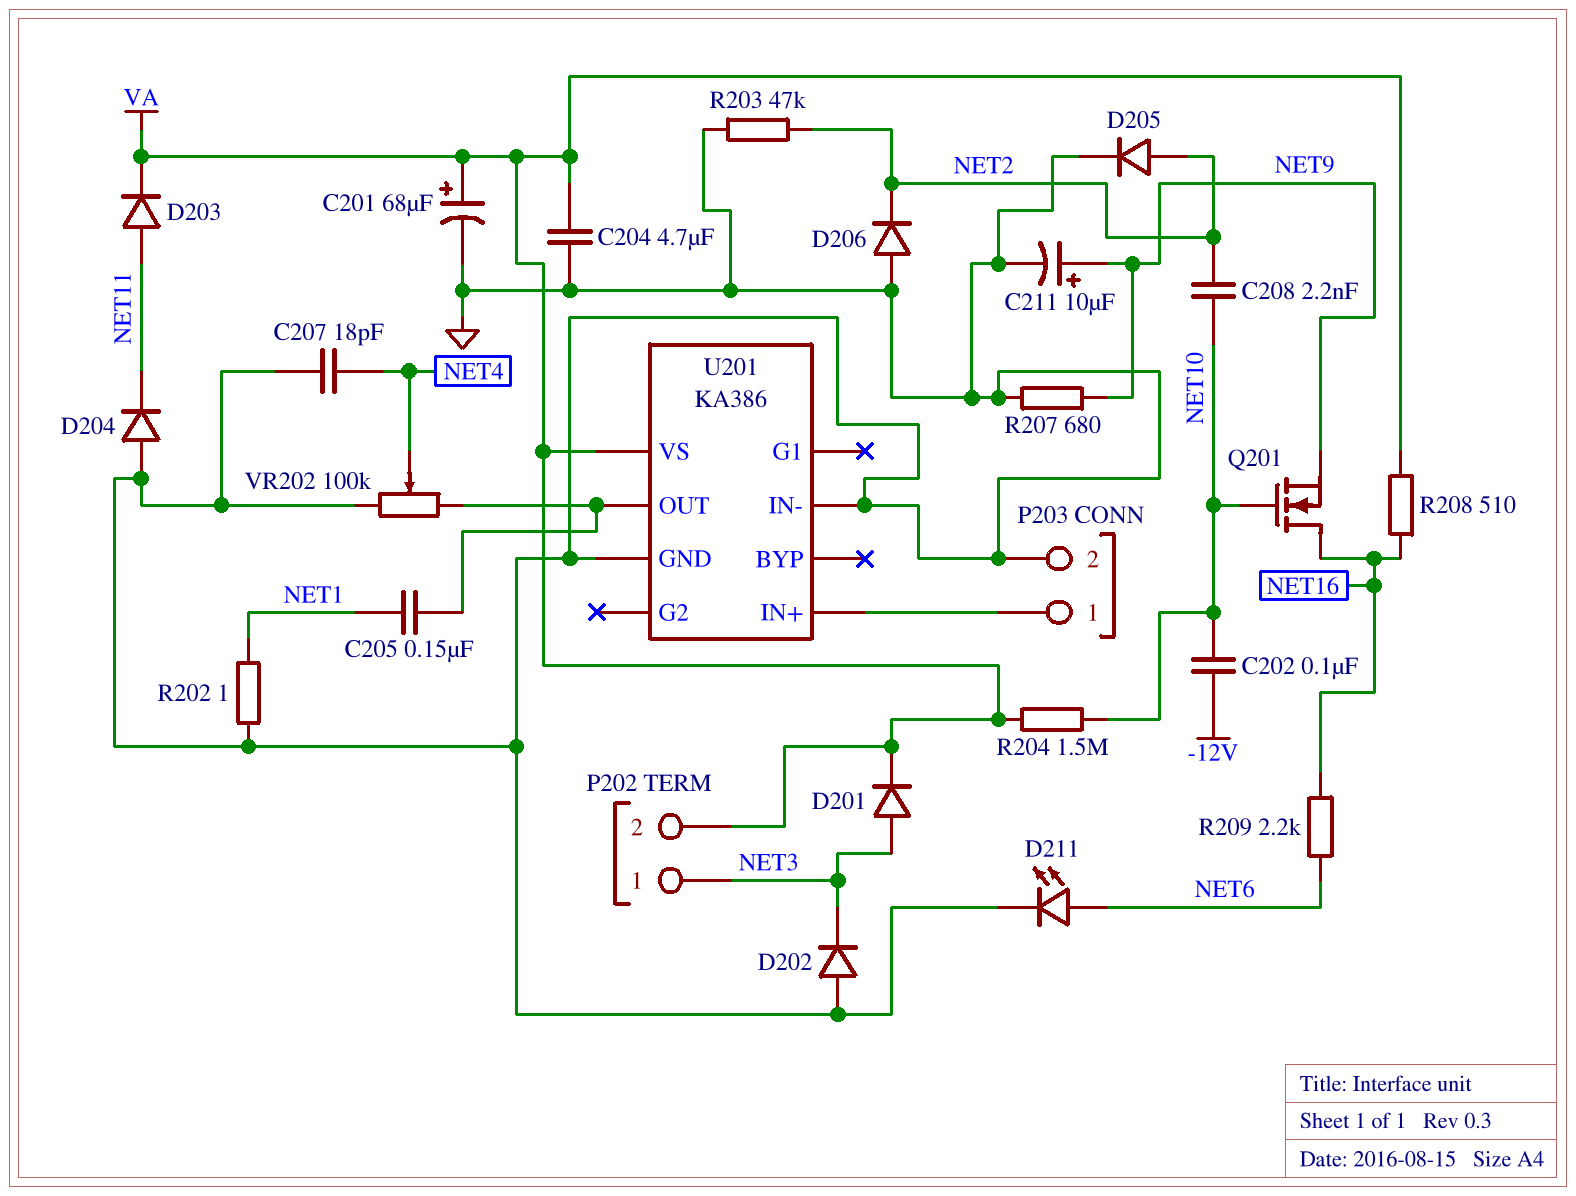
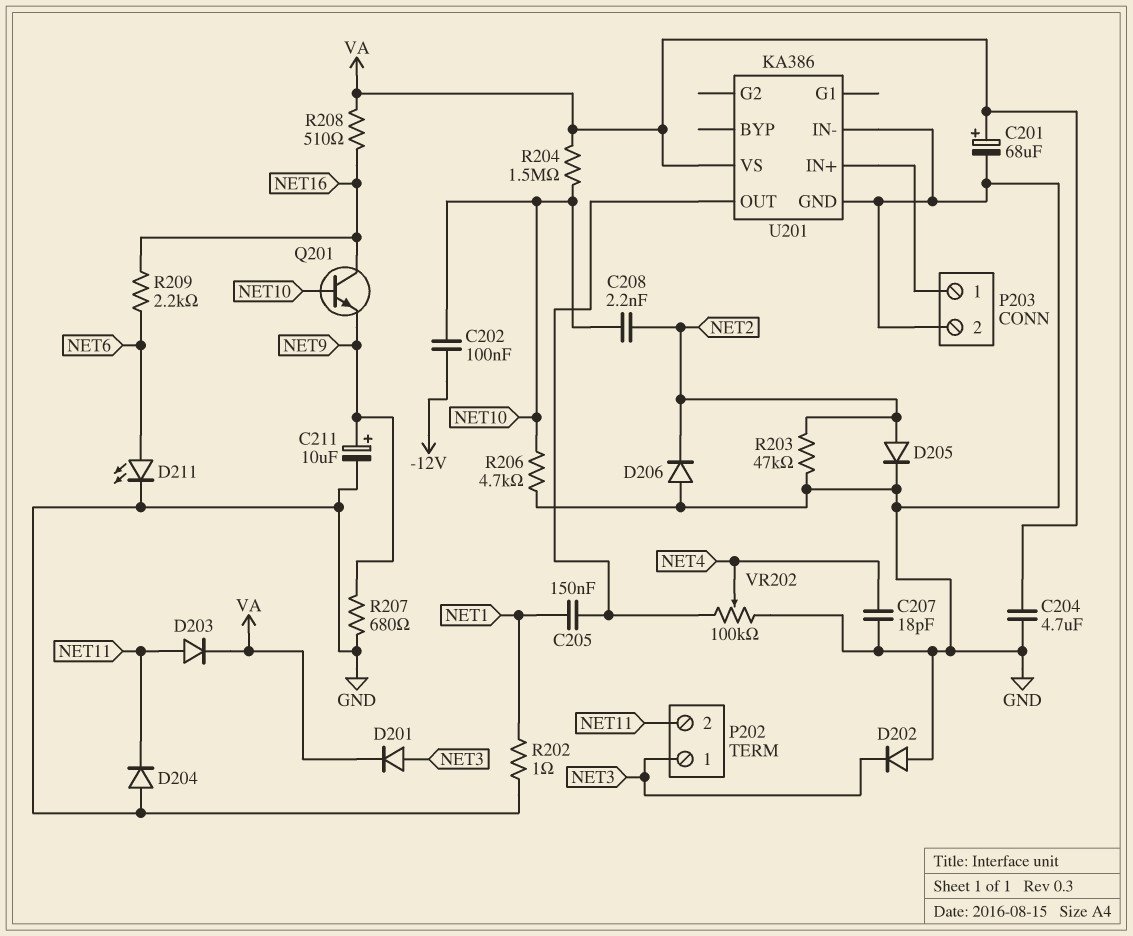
P202 pin 2: VA -> NET11
Q201: NMOS (G NET10, D NET16, S NET9) -> NPN (B NET10, C NET16, E NET9)
R206: none -> 4.7k (GND, NET10)

